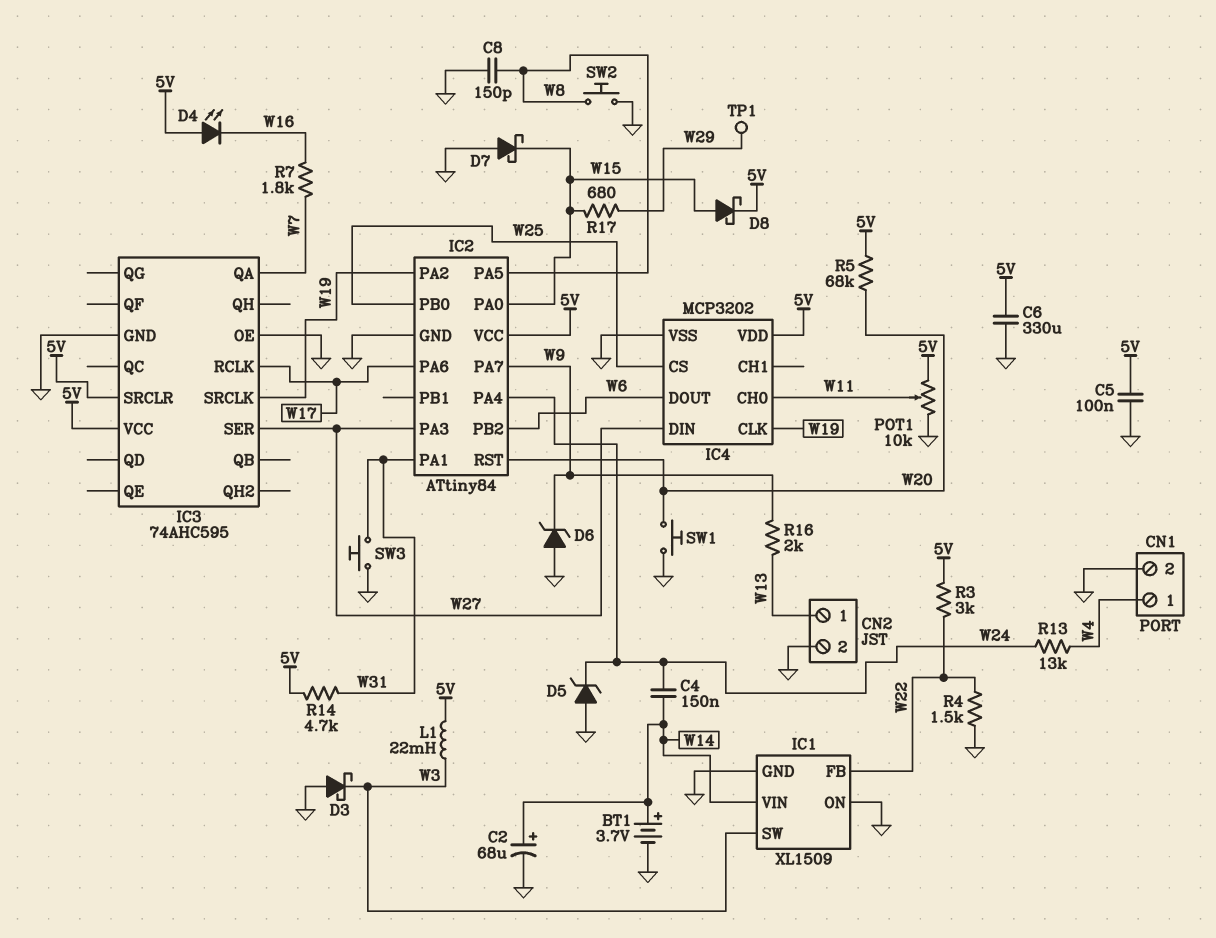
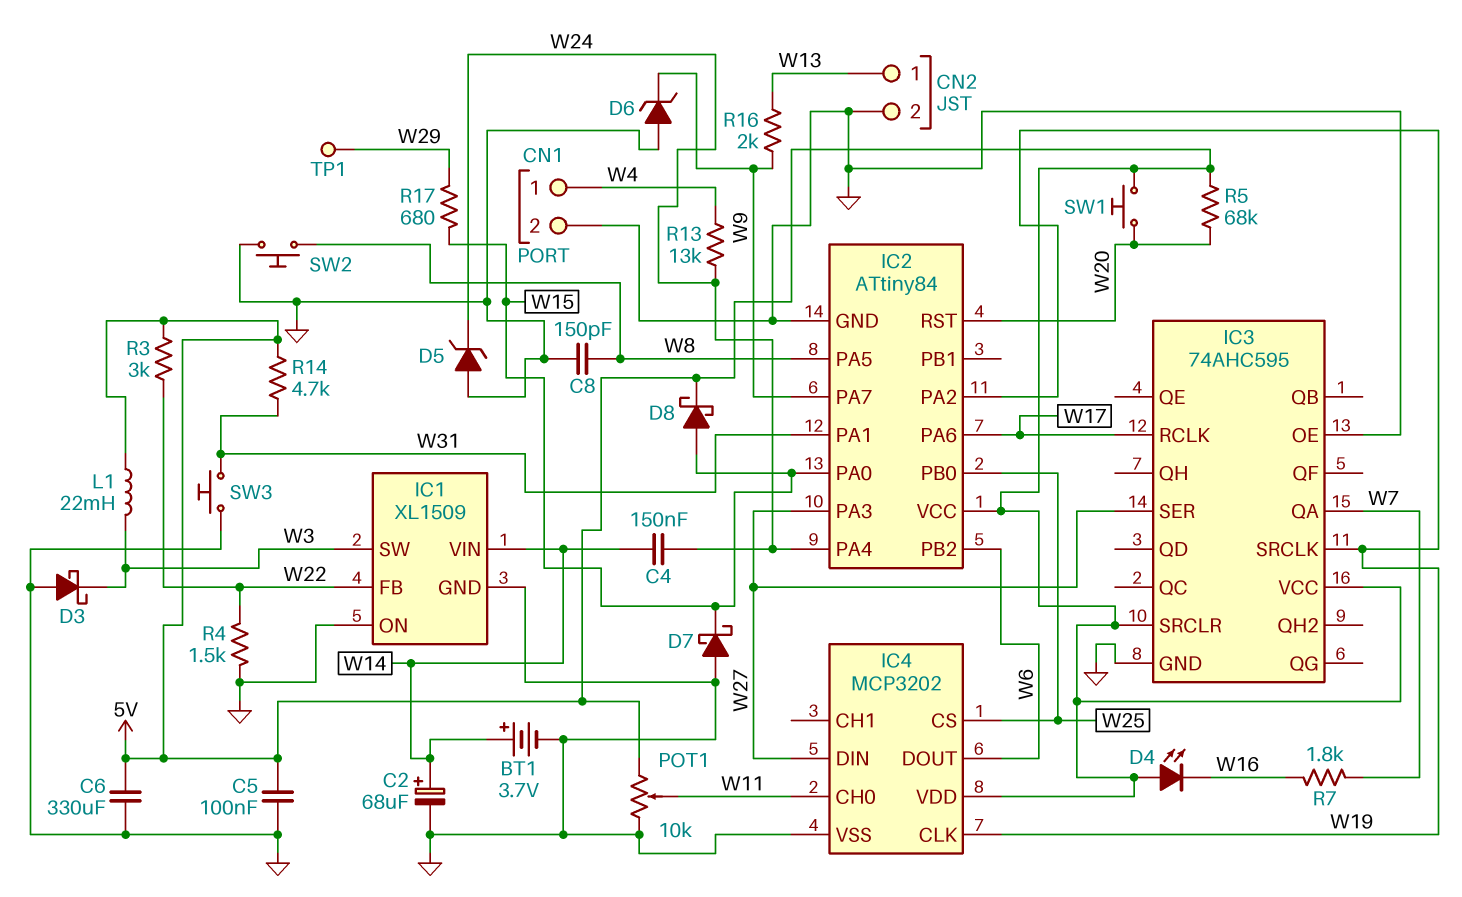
SW1: button (GND, W20) -> button (5V, W20)

